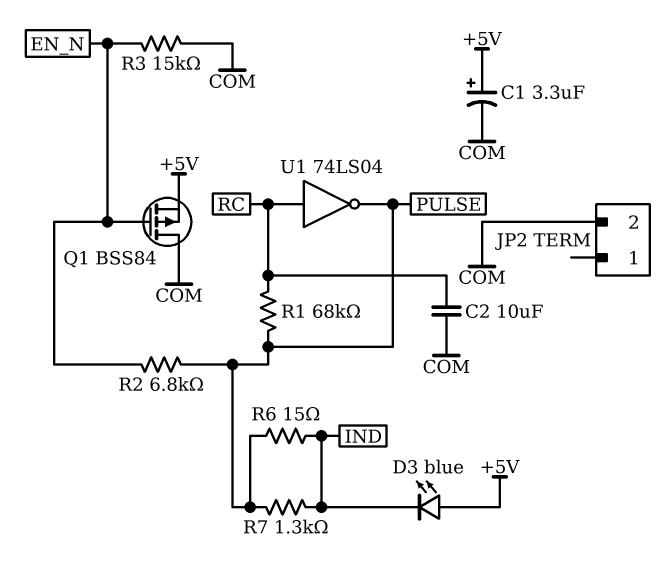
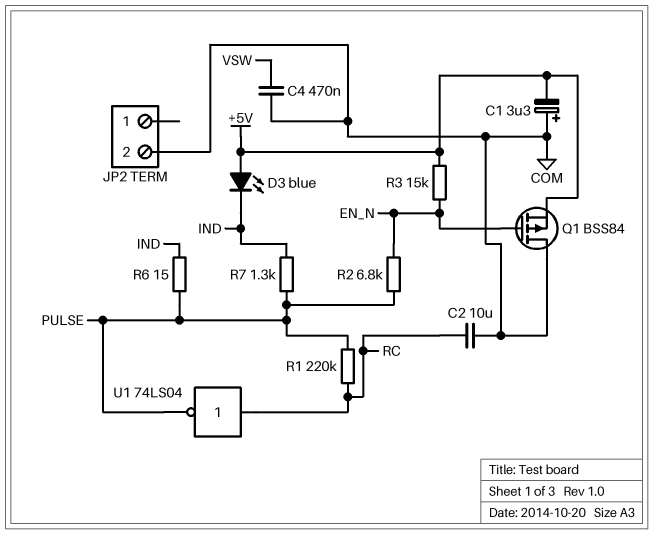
C1: 3.3uF (plus +5V, minus COM) -> 3.3uF (plus COM, minus +5V)
C4: none -> 470nF (COM, VSW)
R1: 68k (PULSE, RC) -> 220k (PULSE, RC)
R3: 15k (COM, EN_N) -> 15k (+5V, EN_N)

